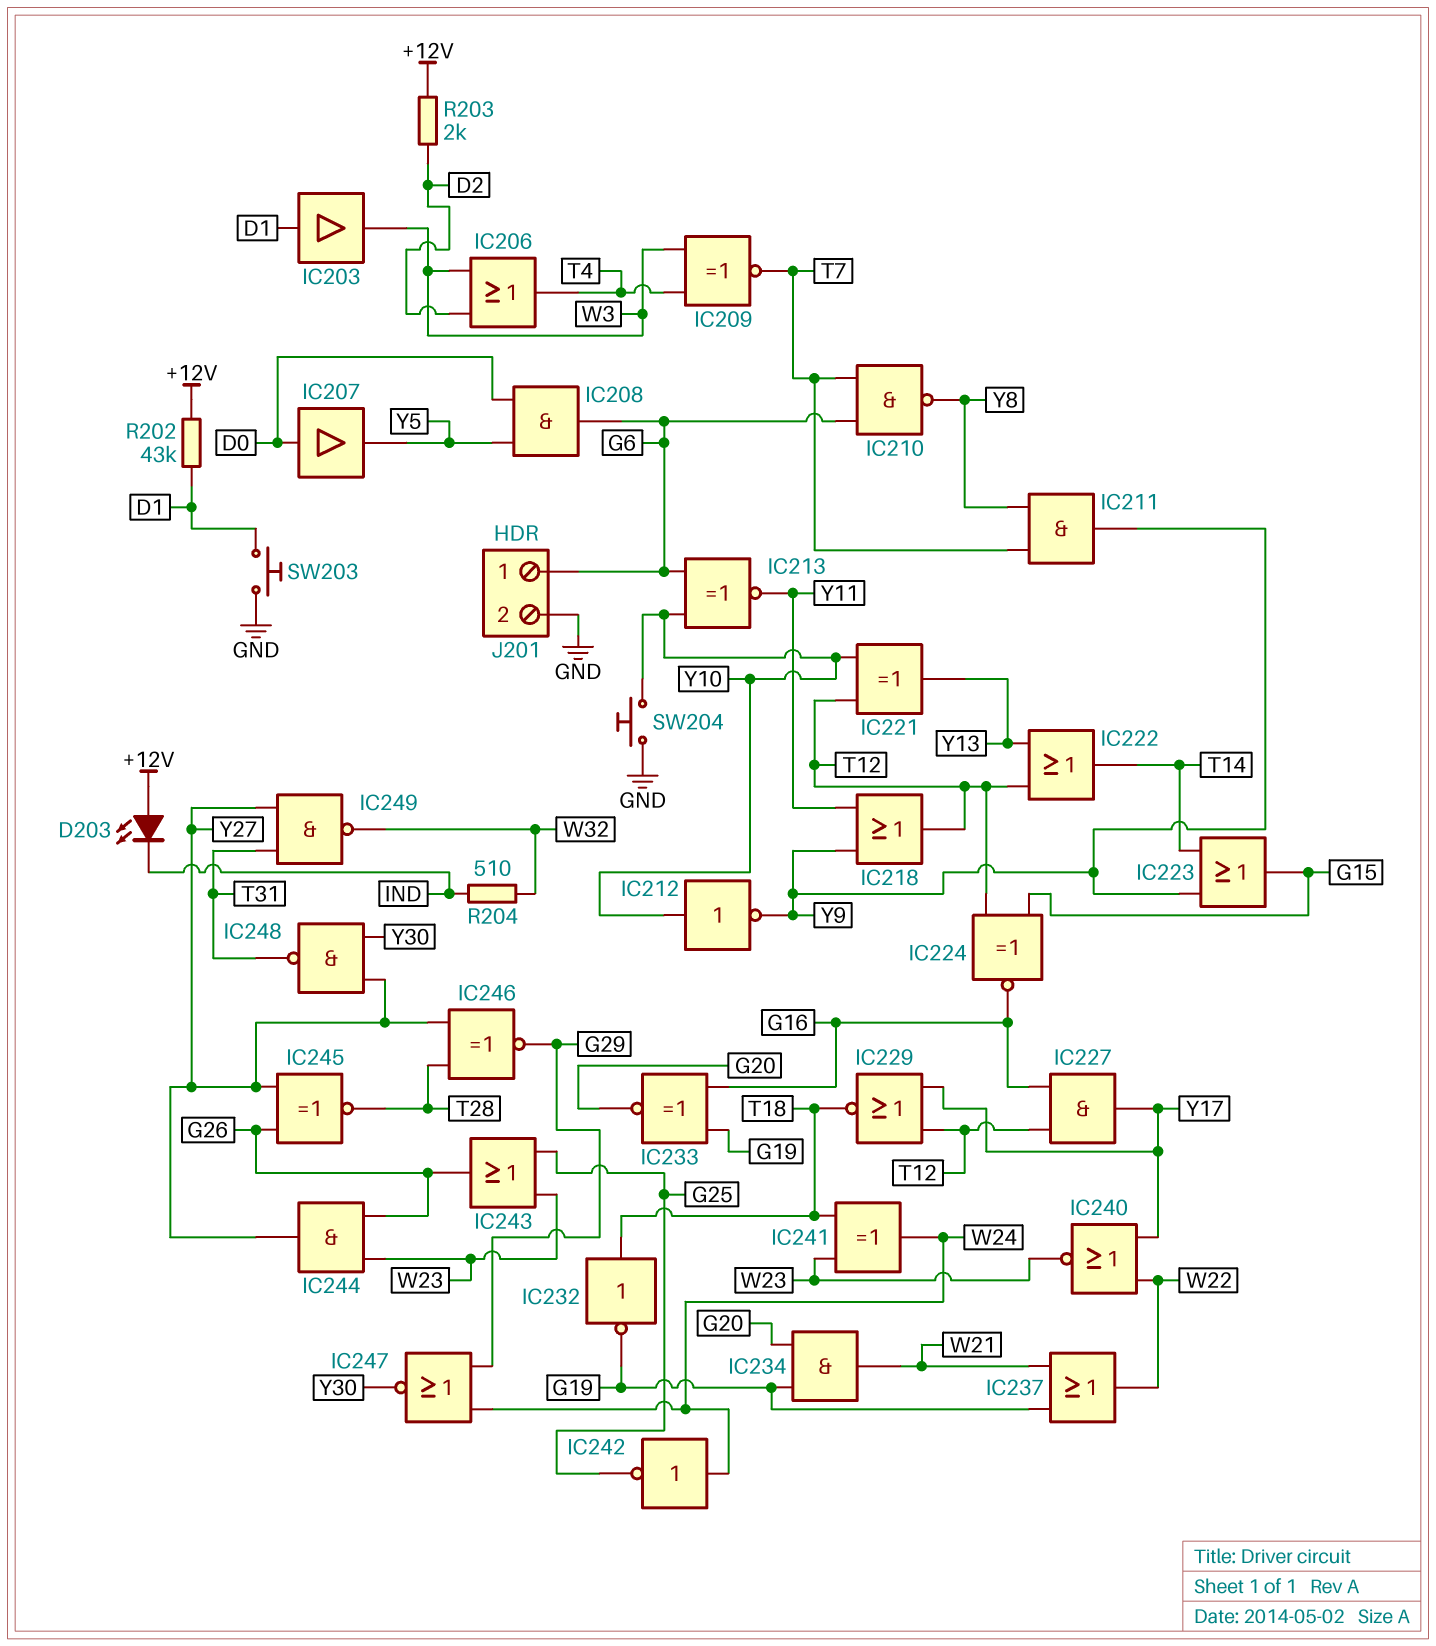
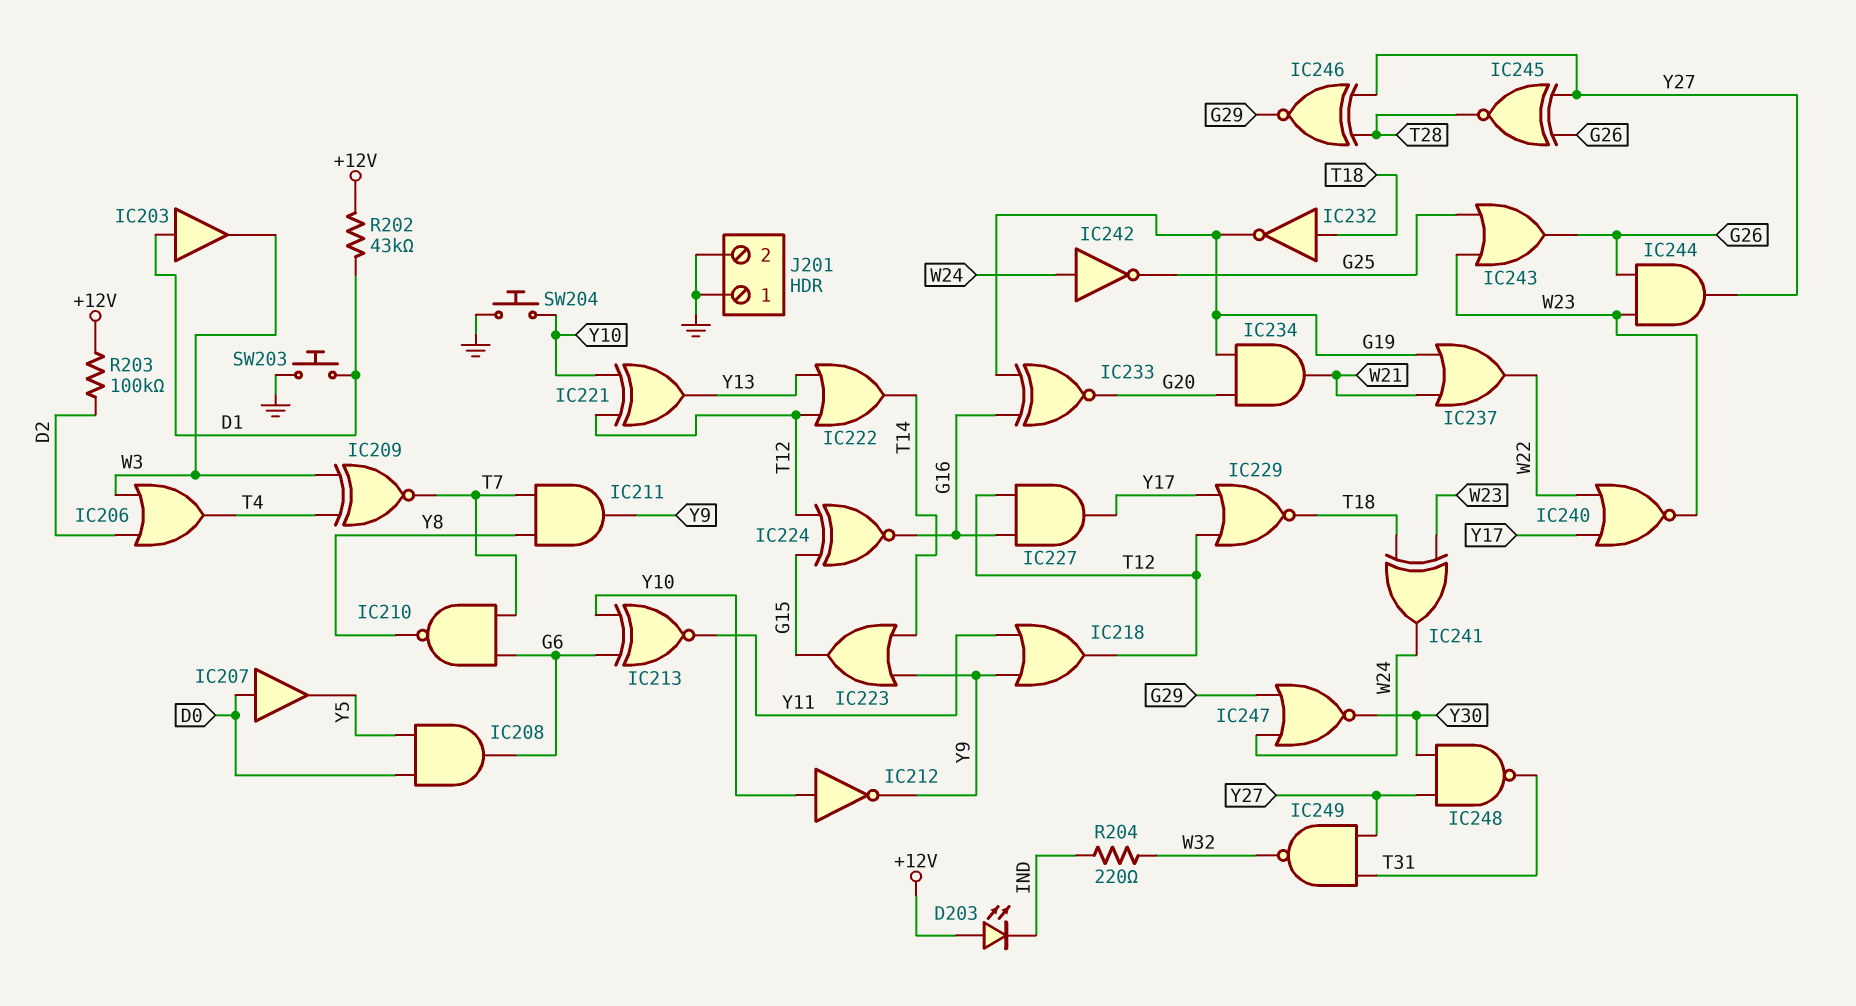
J201 pin 1: G6 -> GND
R203: 2k (+12V, D2) -> 100k (+12V, D2)
R204: 510 (IND, W32) -> 220 (IND, W32)

